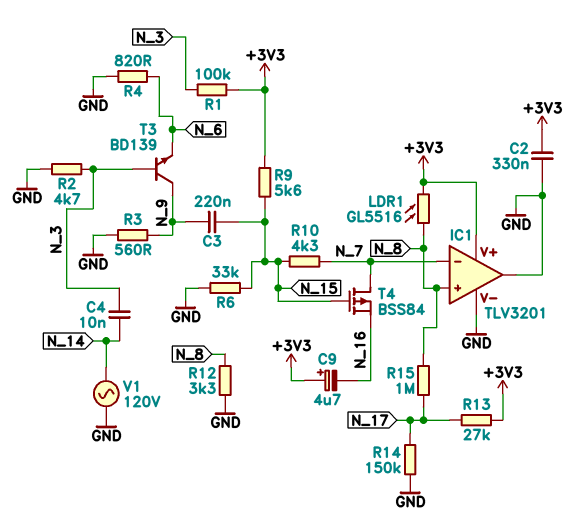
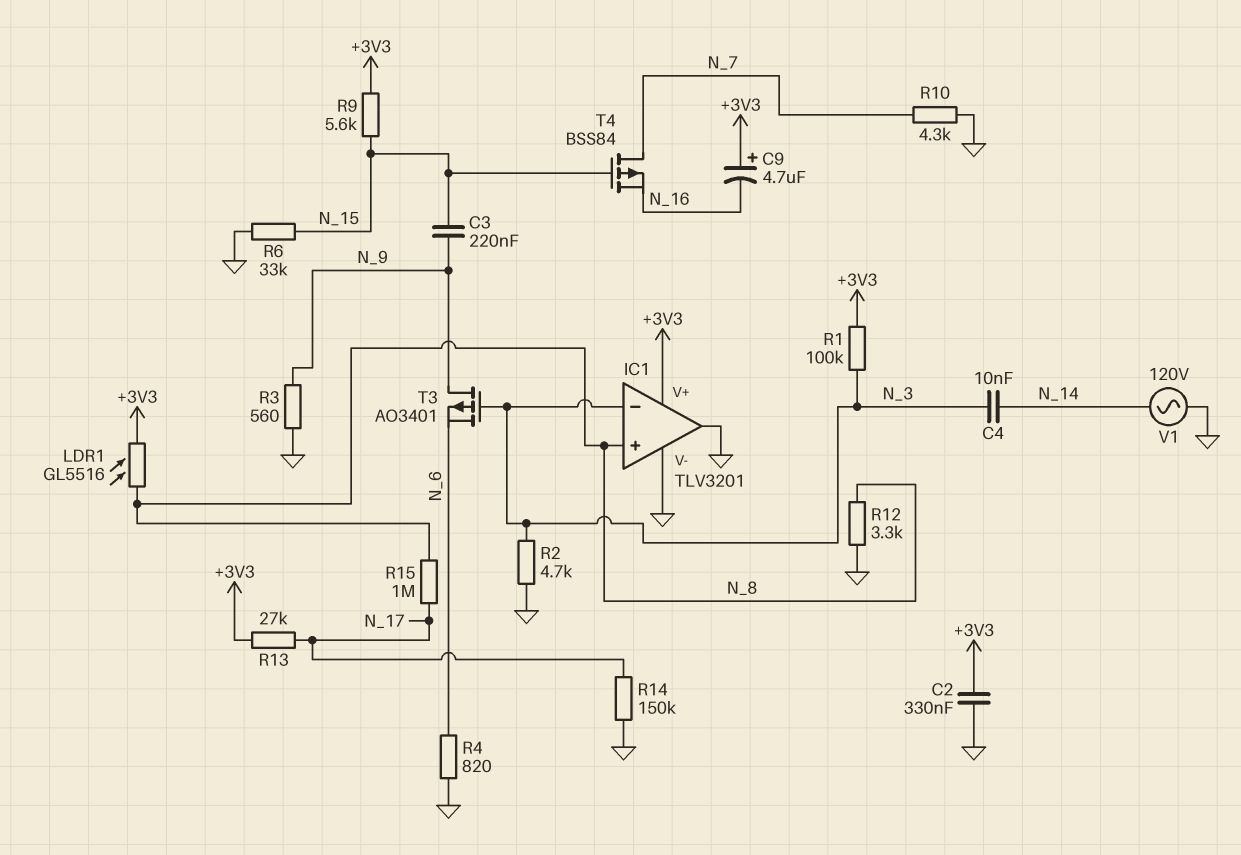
IC1 pin in-: N_7 -> N_3
R10: 4.3k (N_7, N_15) -> 4.3k (GND, N_7)
T3: NPN BD139 (B N_3, C N_9, E N_6) -> PMOS AO3401 (G N_3, D N_9, S N_6)

